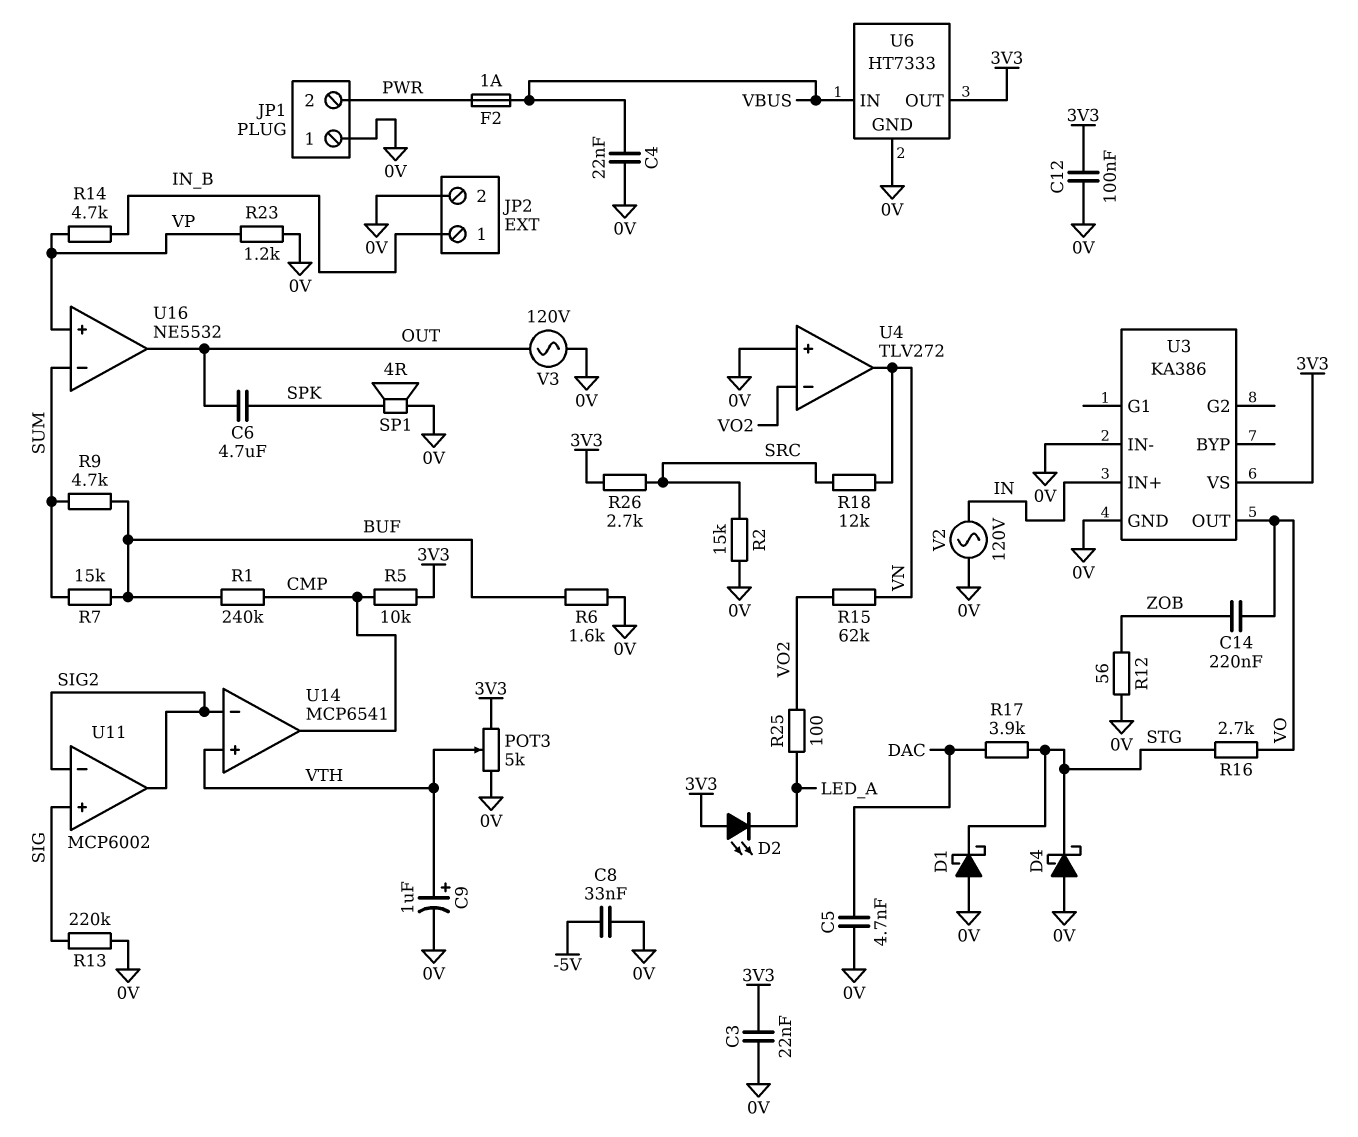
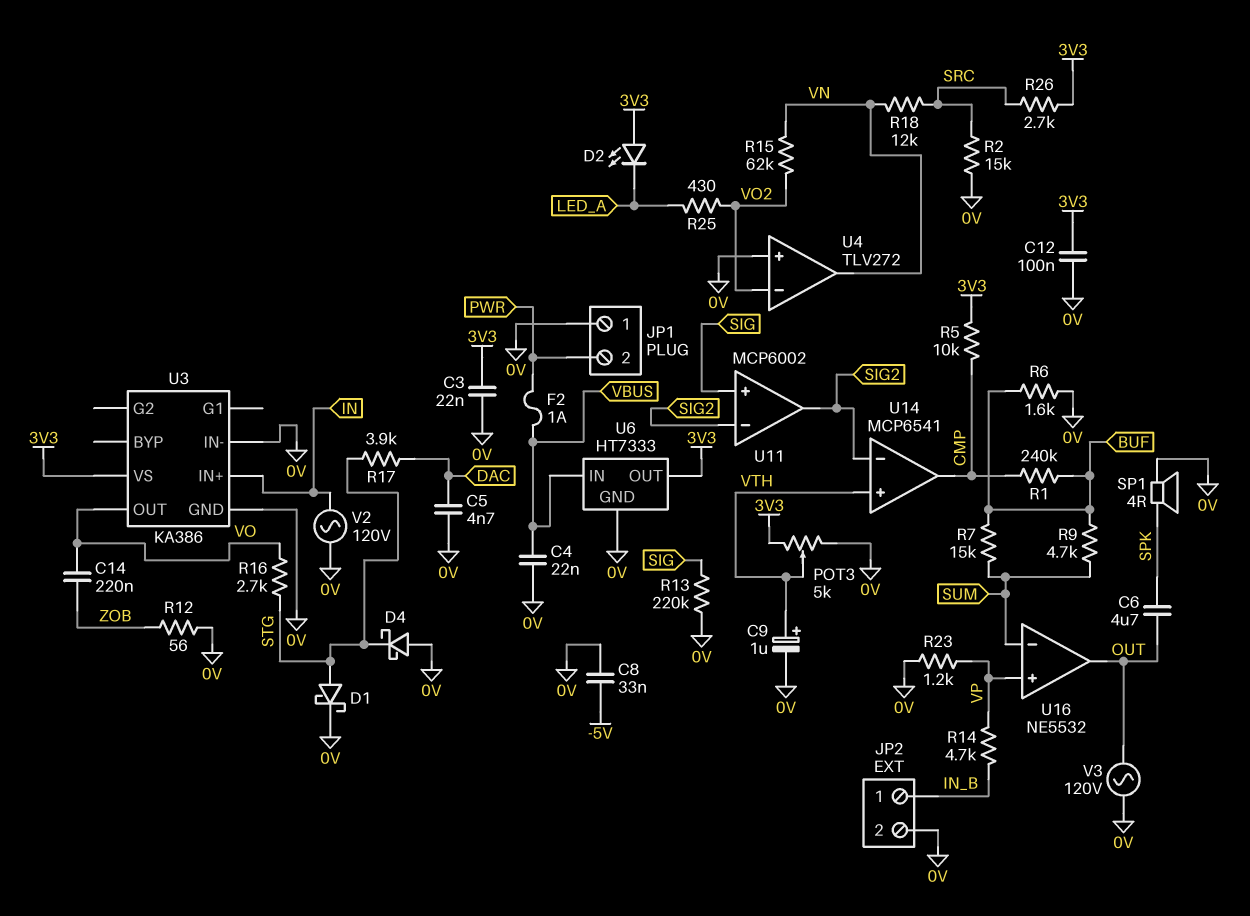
D1: schottky (A 0V, K STG) -> schottky (A STG, K 0V)
R25: 100 (LED_A, VO2) -> 430 (LED_A, VO2)

